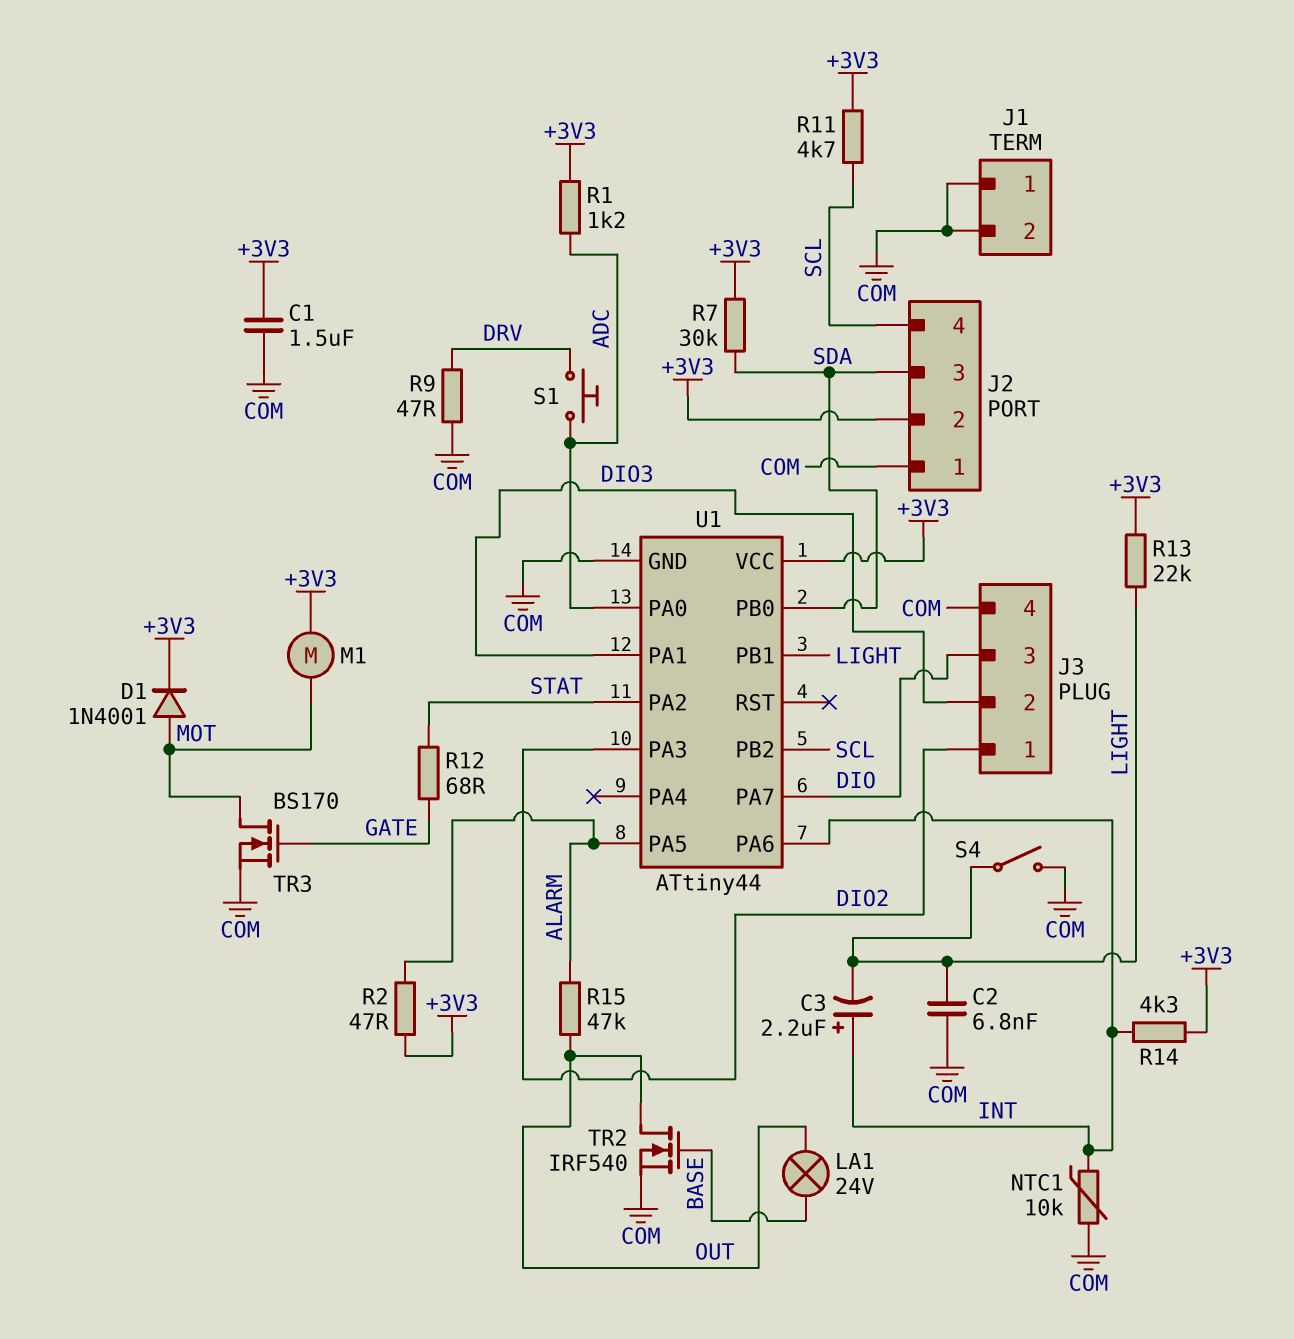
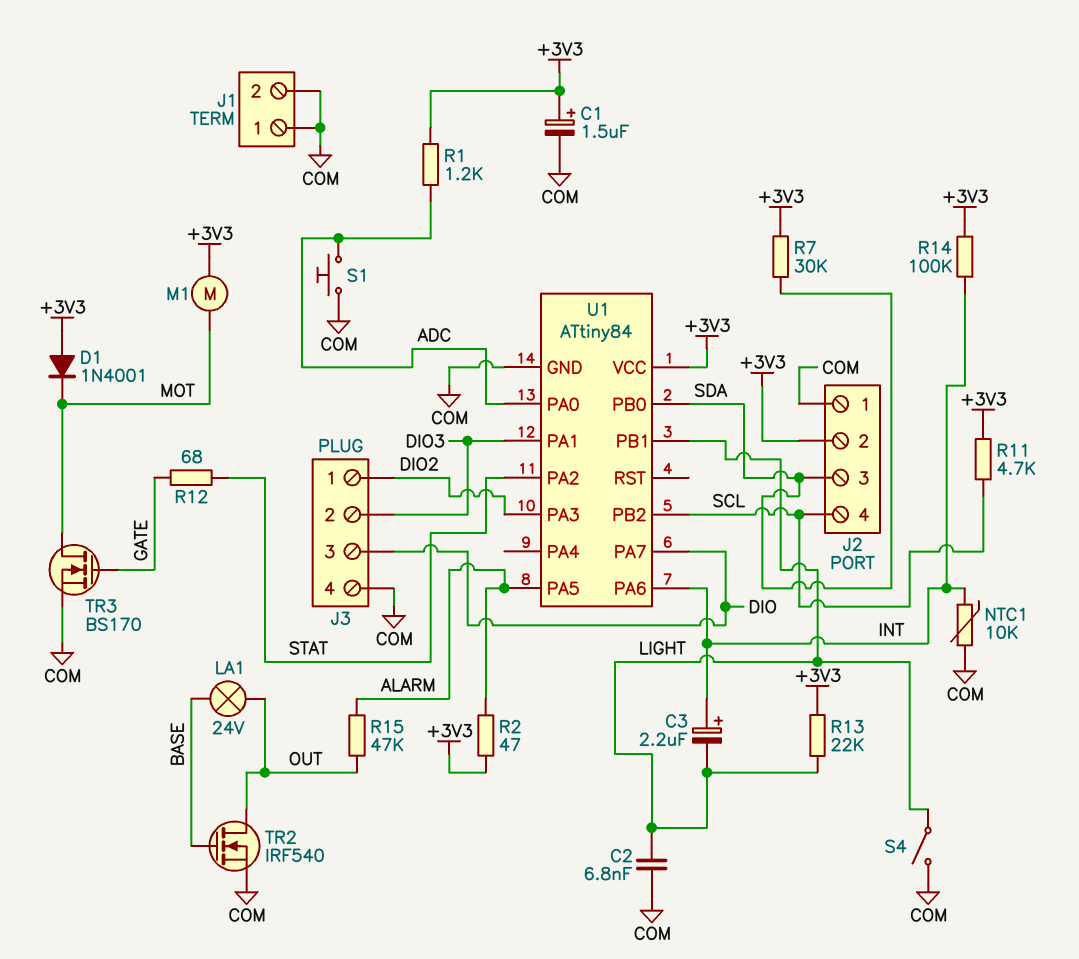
C1: 1.5uF (+3V3, COM) -> 1.5uF (plus +3V3, minus COM)
D1: diode 1N4001 (A MOT, K +3V3) -> diode 1N4001 (A +3V3, K MOT)
R9: 47 (COM, DRV) -> none
R14: 4.3k (+3V3, INT) -> 100k (+3V3, INT)
S1: button (ADC, DRV) -> button (ADC, COM)
U1: ATtiny44 -> ATtiny84

